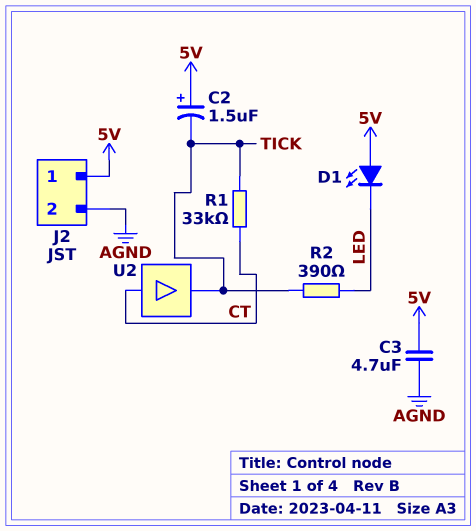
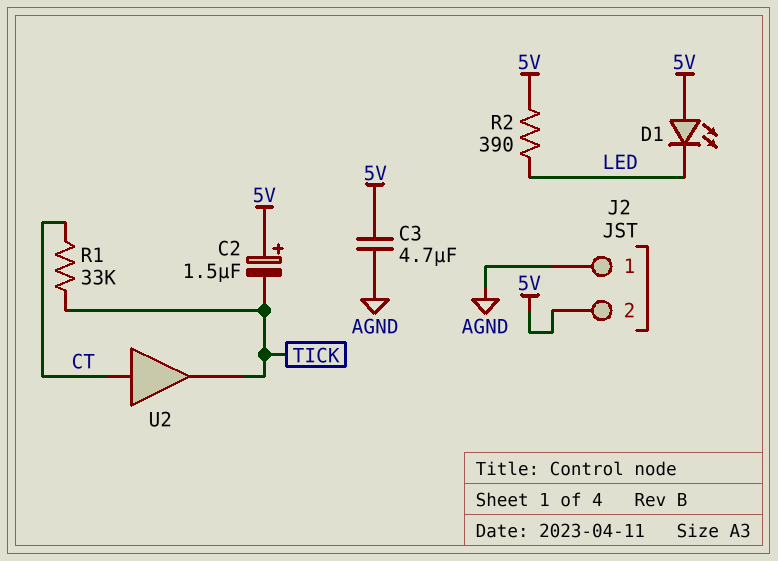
J2 pin 1: 5V -> AGND
J2 pin 2: AGND -> 5V
R2: 390 (LED, TICK) -> 390 (5V, LED)

